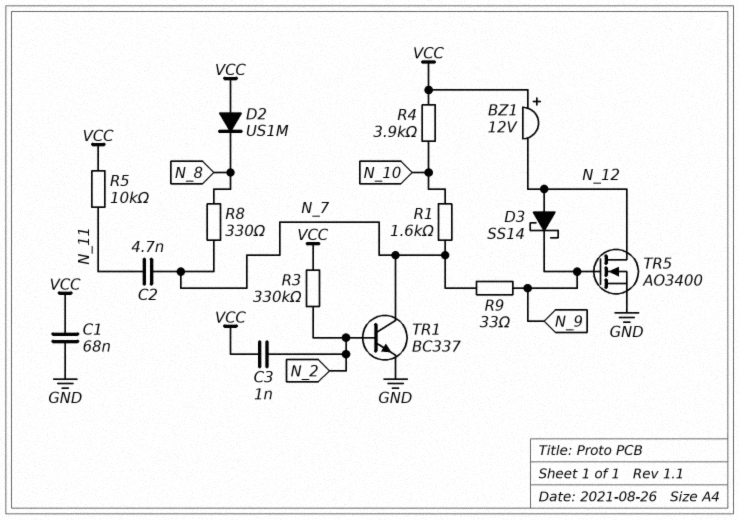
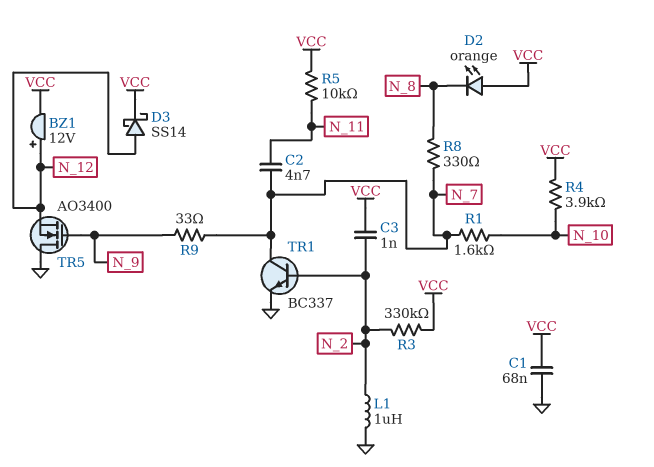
BZ1: buzzer 12V (plus VCC, minus N_12) -> buzzer 12V (plus N_12, minus VCC)
D2: diode US1M (A VCC, K N_8) -> LED orange (A VCC, K N_8)
D3: schottky SS14 (A N_12, K N_9) -> schottky SS14 (A N_12, K VCC)
L1: none -> 1uH (GND, N_2)
TR5: NMOS AO3400 (G N_9, D N_12, S GND) -> NMOS AO3400 (G N_9, D GND, S N_12)

